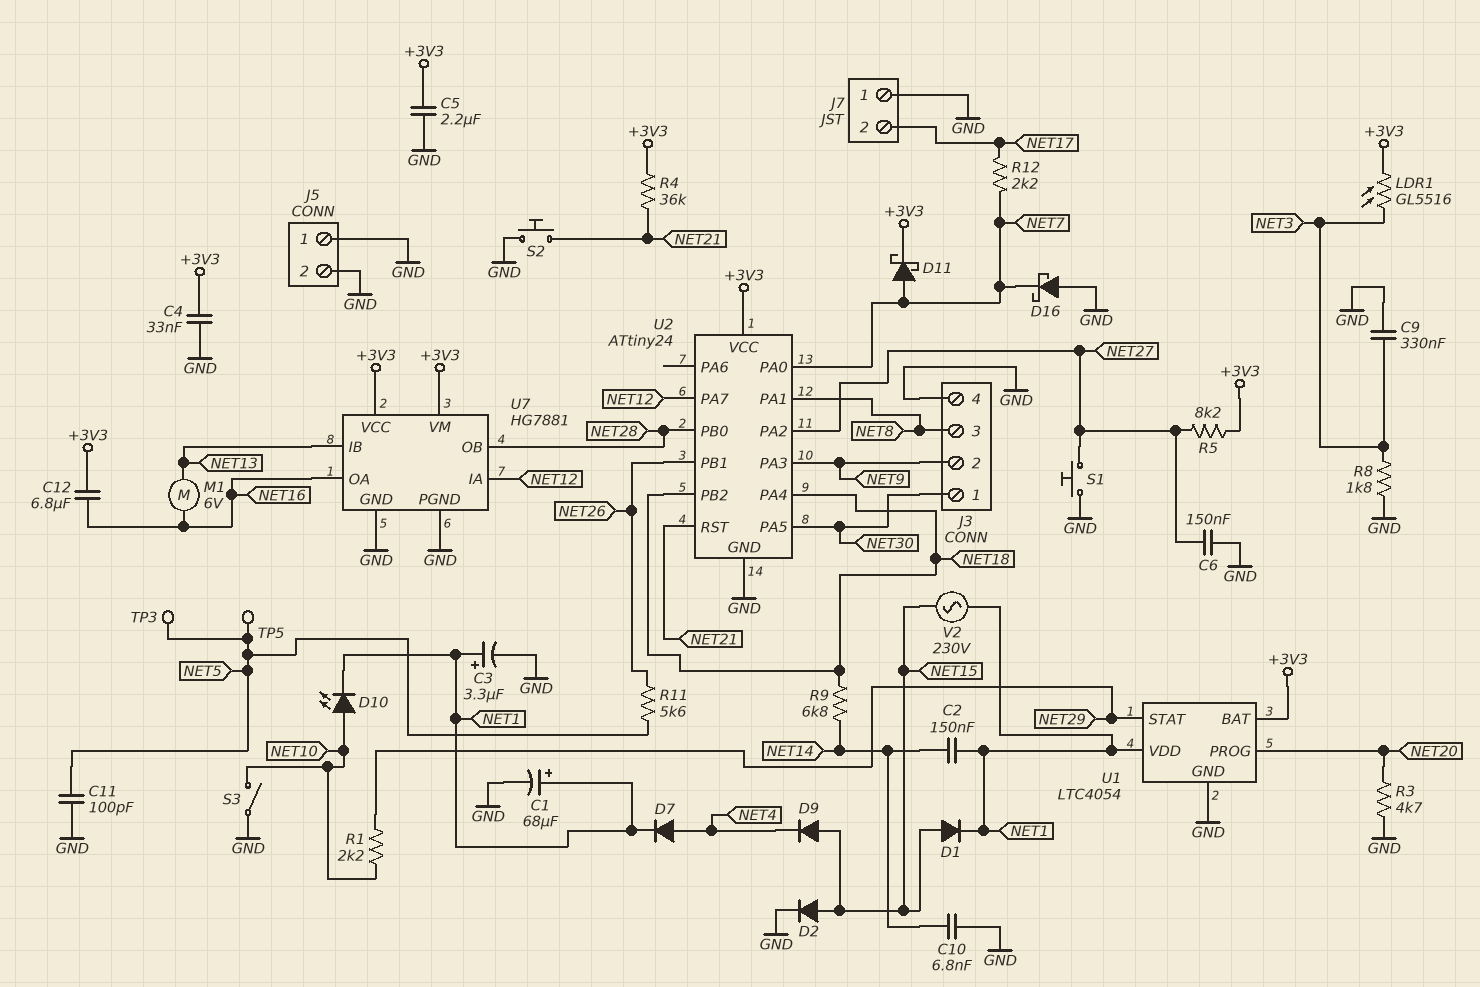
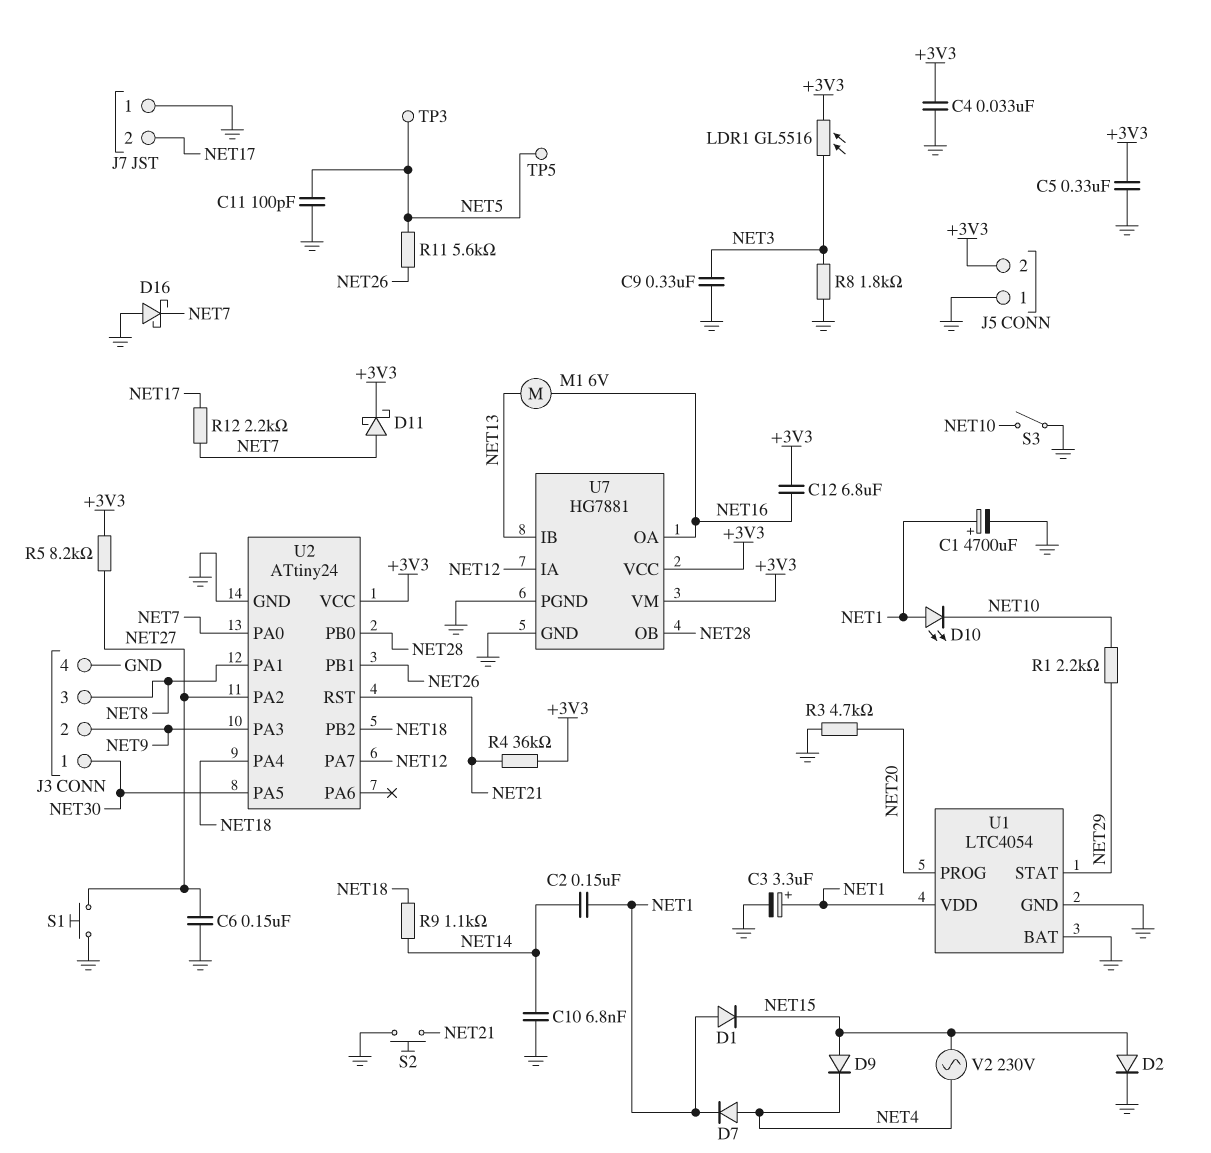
C1: 68uF (plus NET1, minus GND) -> 4700uF (plus NET1, minus GND)
C5: 2.2uF (+3V3, GND) -> 330nF (+3V3, GND)
D1: diode (A NET15, K NET1) -> diode (A NET1, K NET15)
D10: LED (A NET10, K NET1) -> LED (A NET1, K NET10)
J5 pin 2: GND -> +3V3
R9: 6.8k (NET14, NET18) -> 1.1k (NET14, NET18)
U1 pin BAT: +3V3 -> GND
V2: AC 230V (NET1, NET15) -> AC 230V (NET4, NET15)

